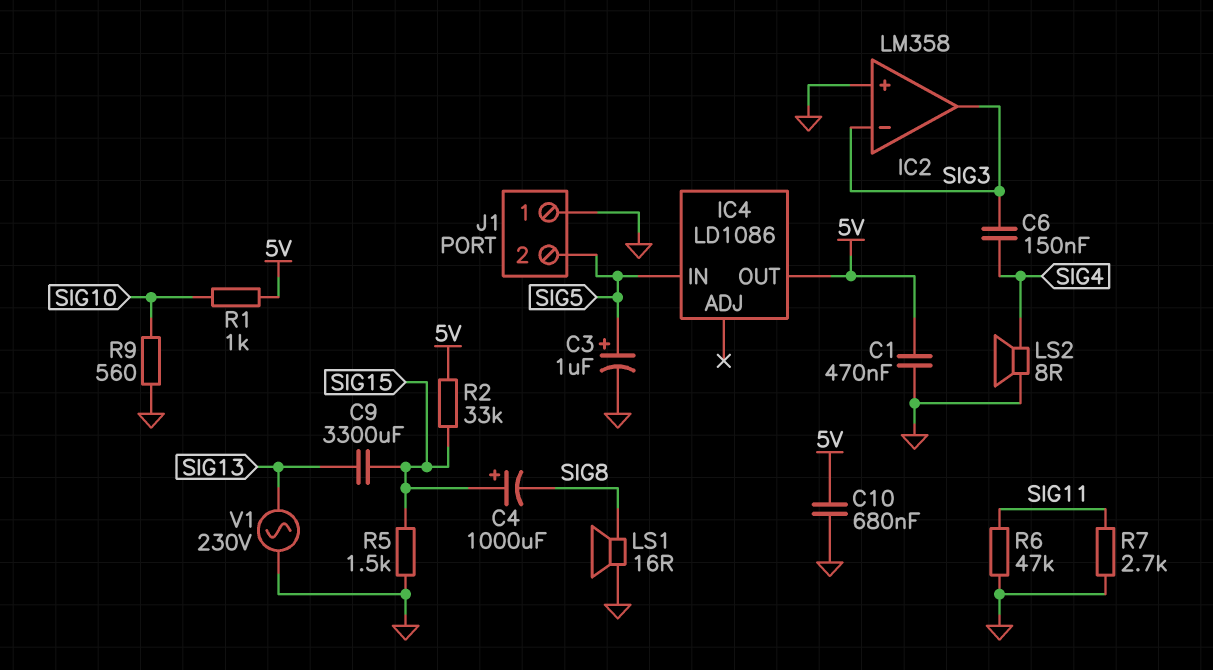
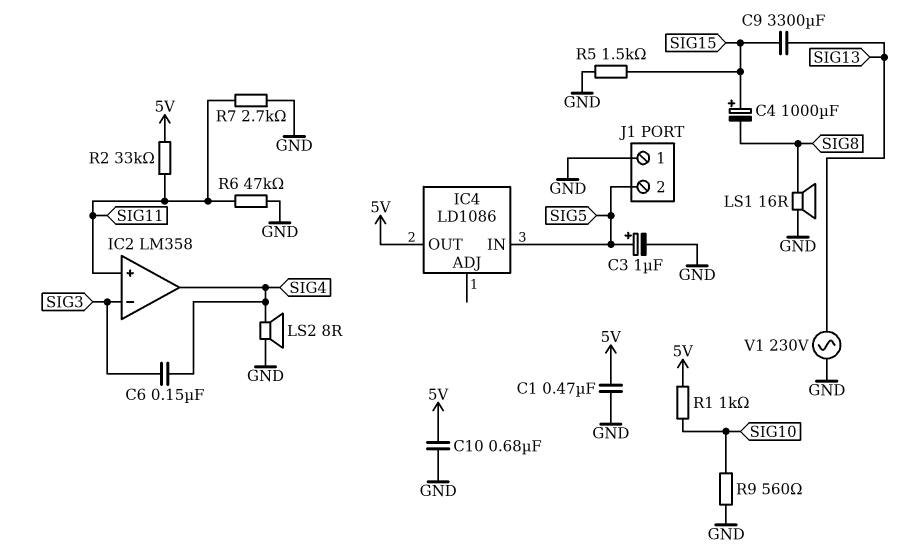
IC2 pin in+: GND -> SIG11
IC2 pin out: SIG3 -> SIG4
R2: 33k (5V, SIG15) -> 33k (5V, SIG11)

